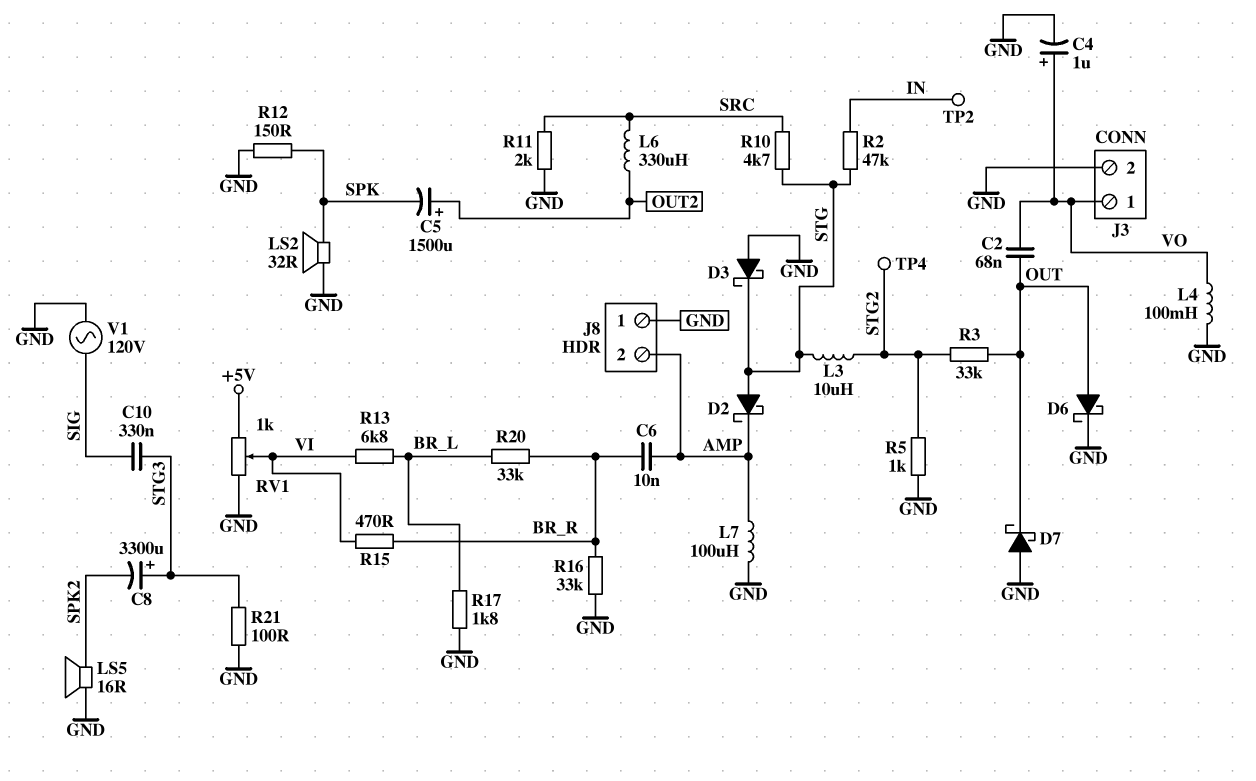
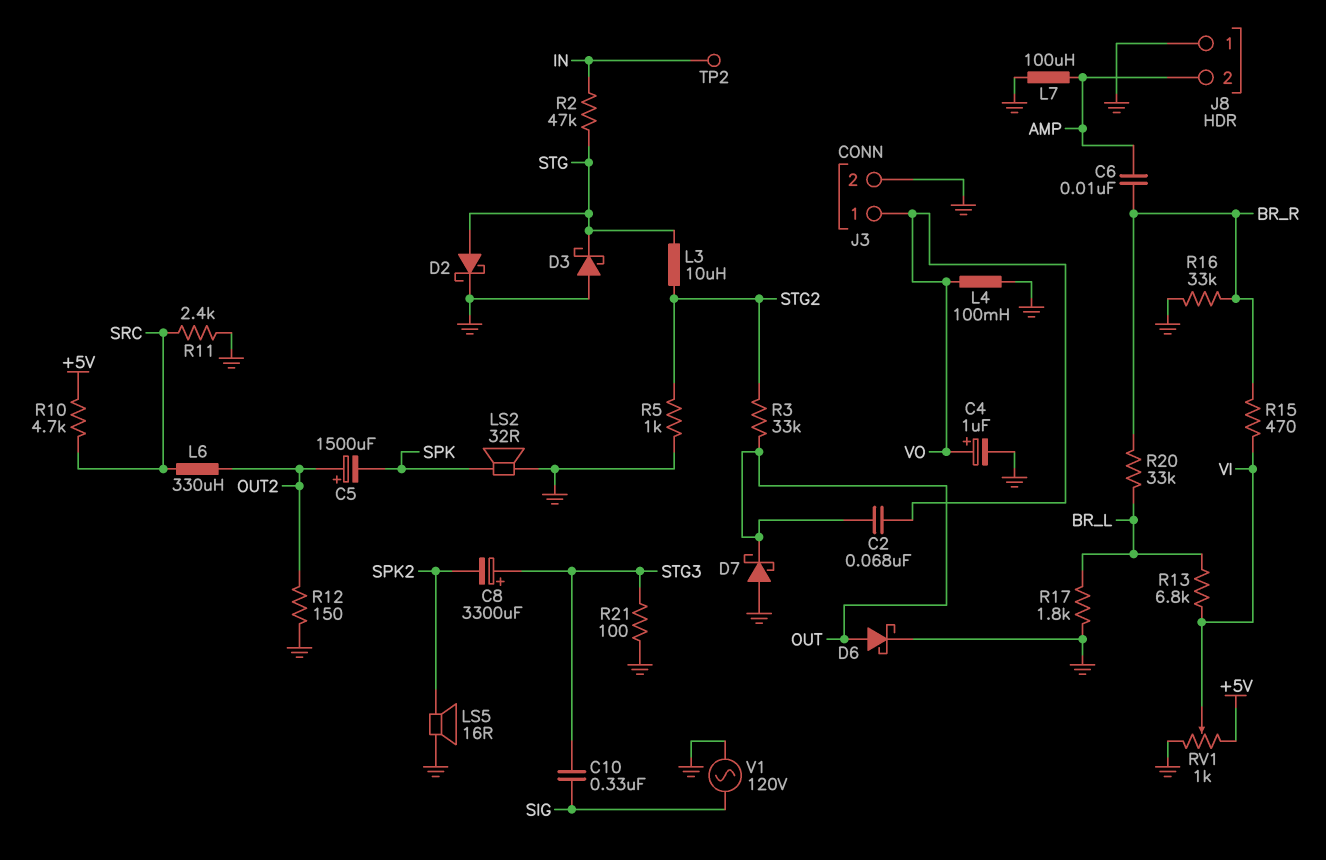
D2: schottky (A STG, K AMP) -> schottky (A STG, K GND)
R10: 4.7k (SRC, STG) -> 4.7k (+5V, SRC)
R11: 2k (GND, SRC) -> 2.4k (GND, SRC)
R12: 150 (GND, SPK) -> 150 (GND, OUT2)
TP4: test point (STG2) -> none

